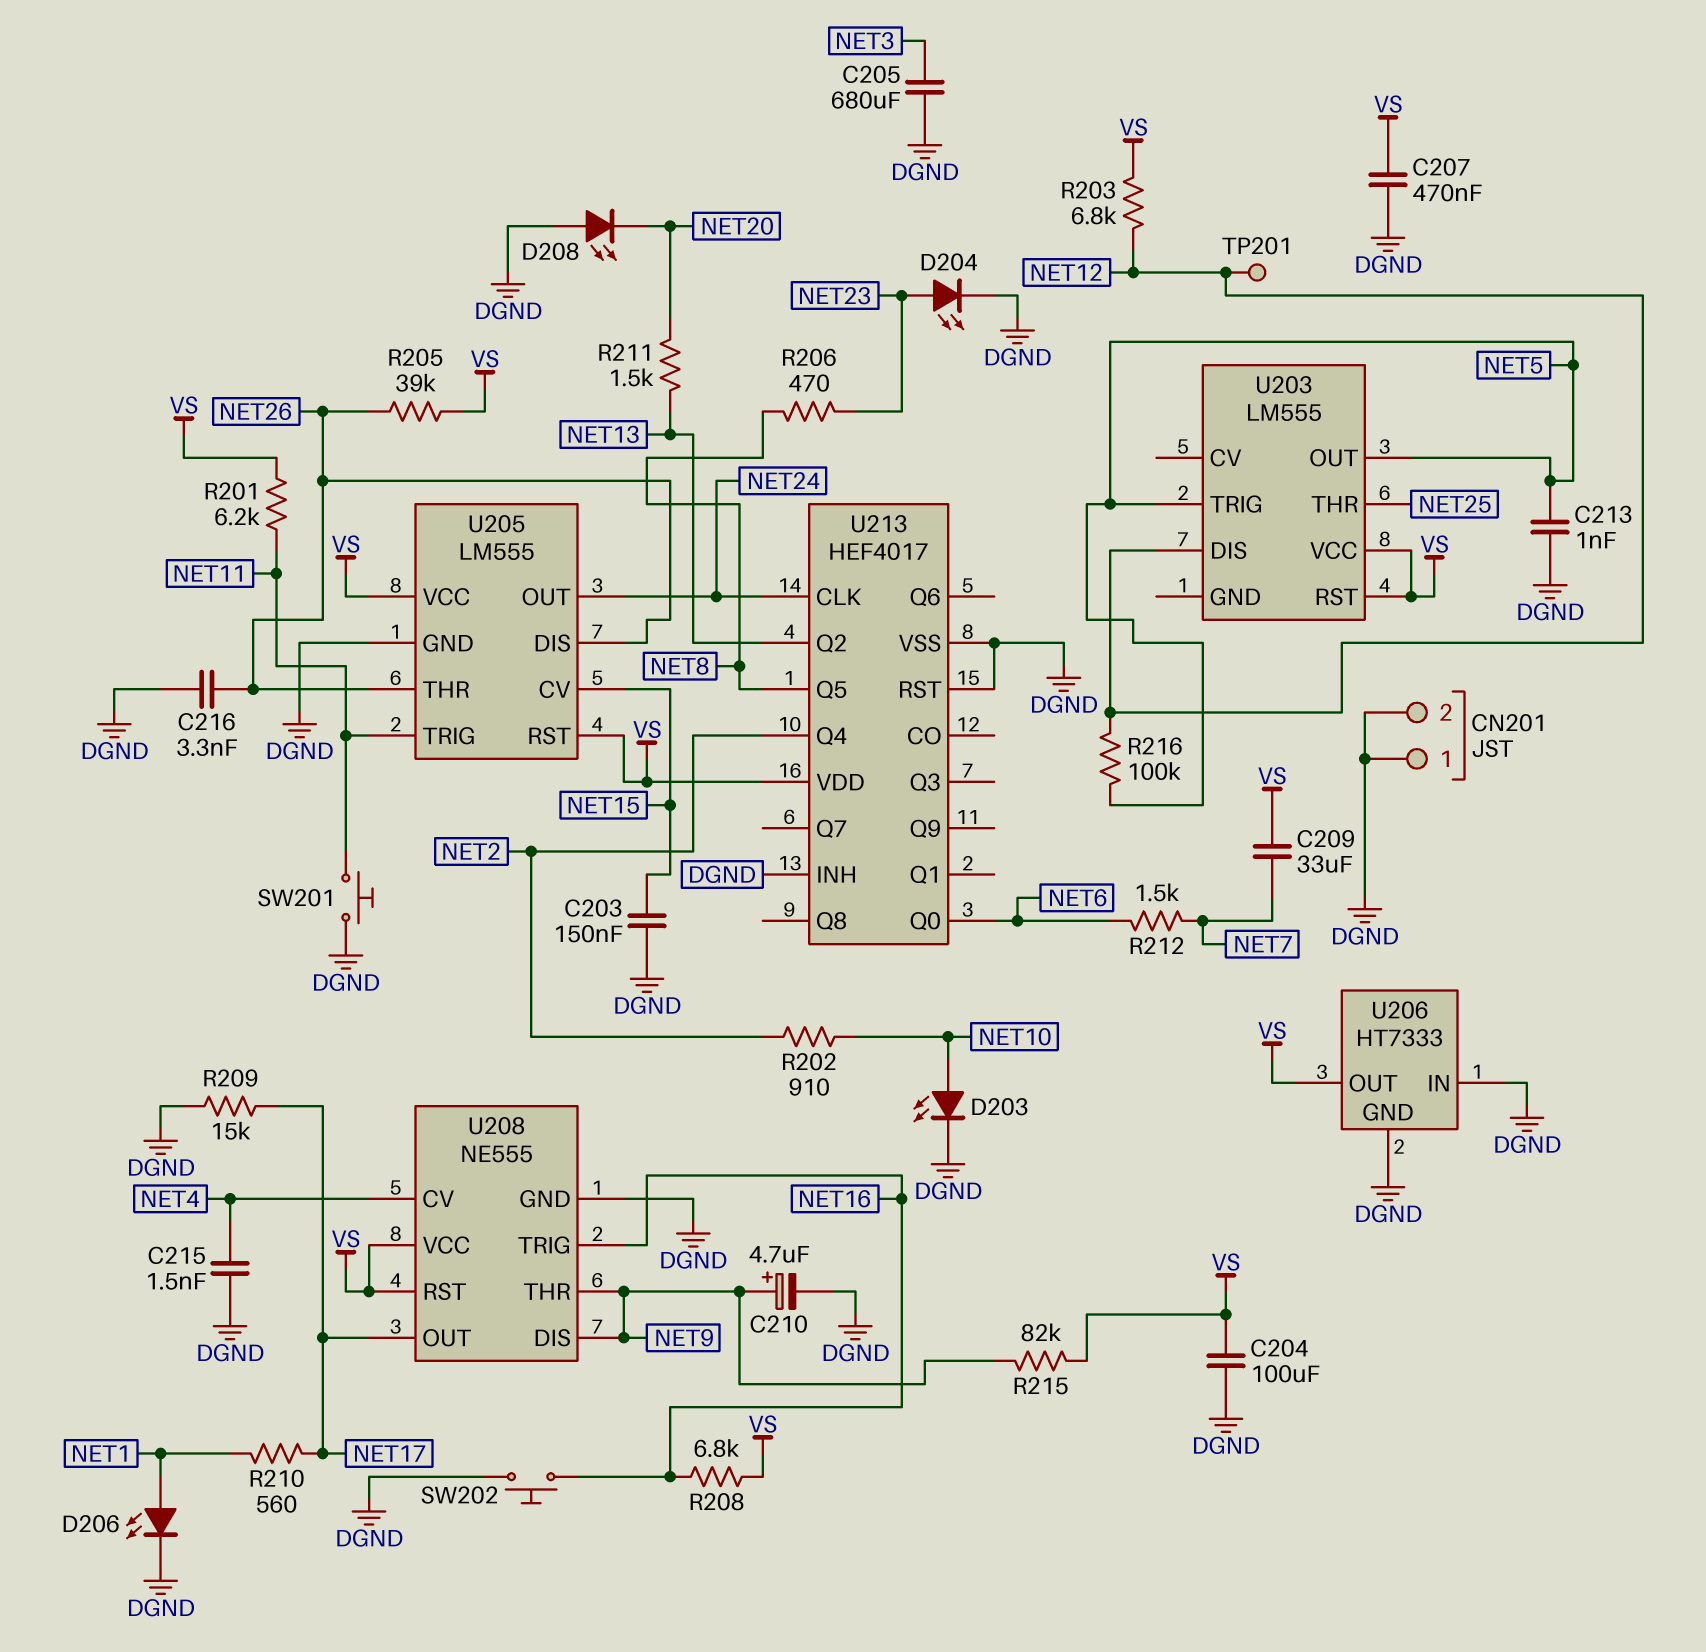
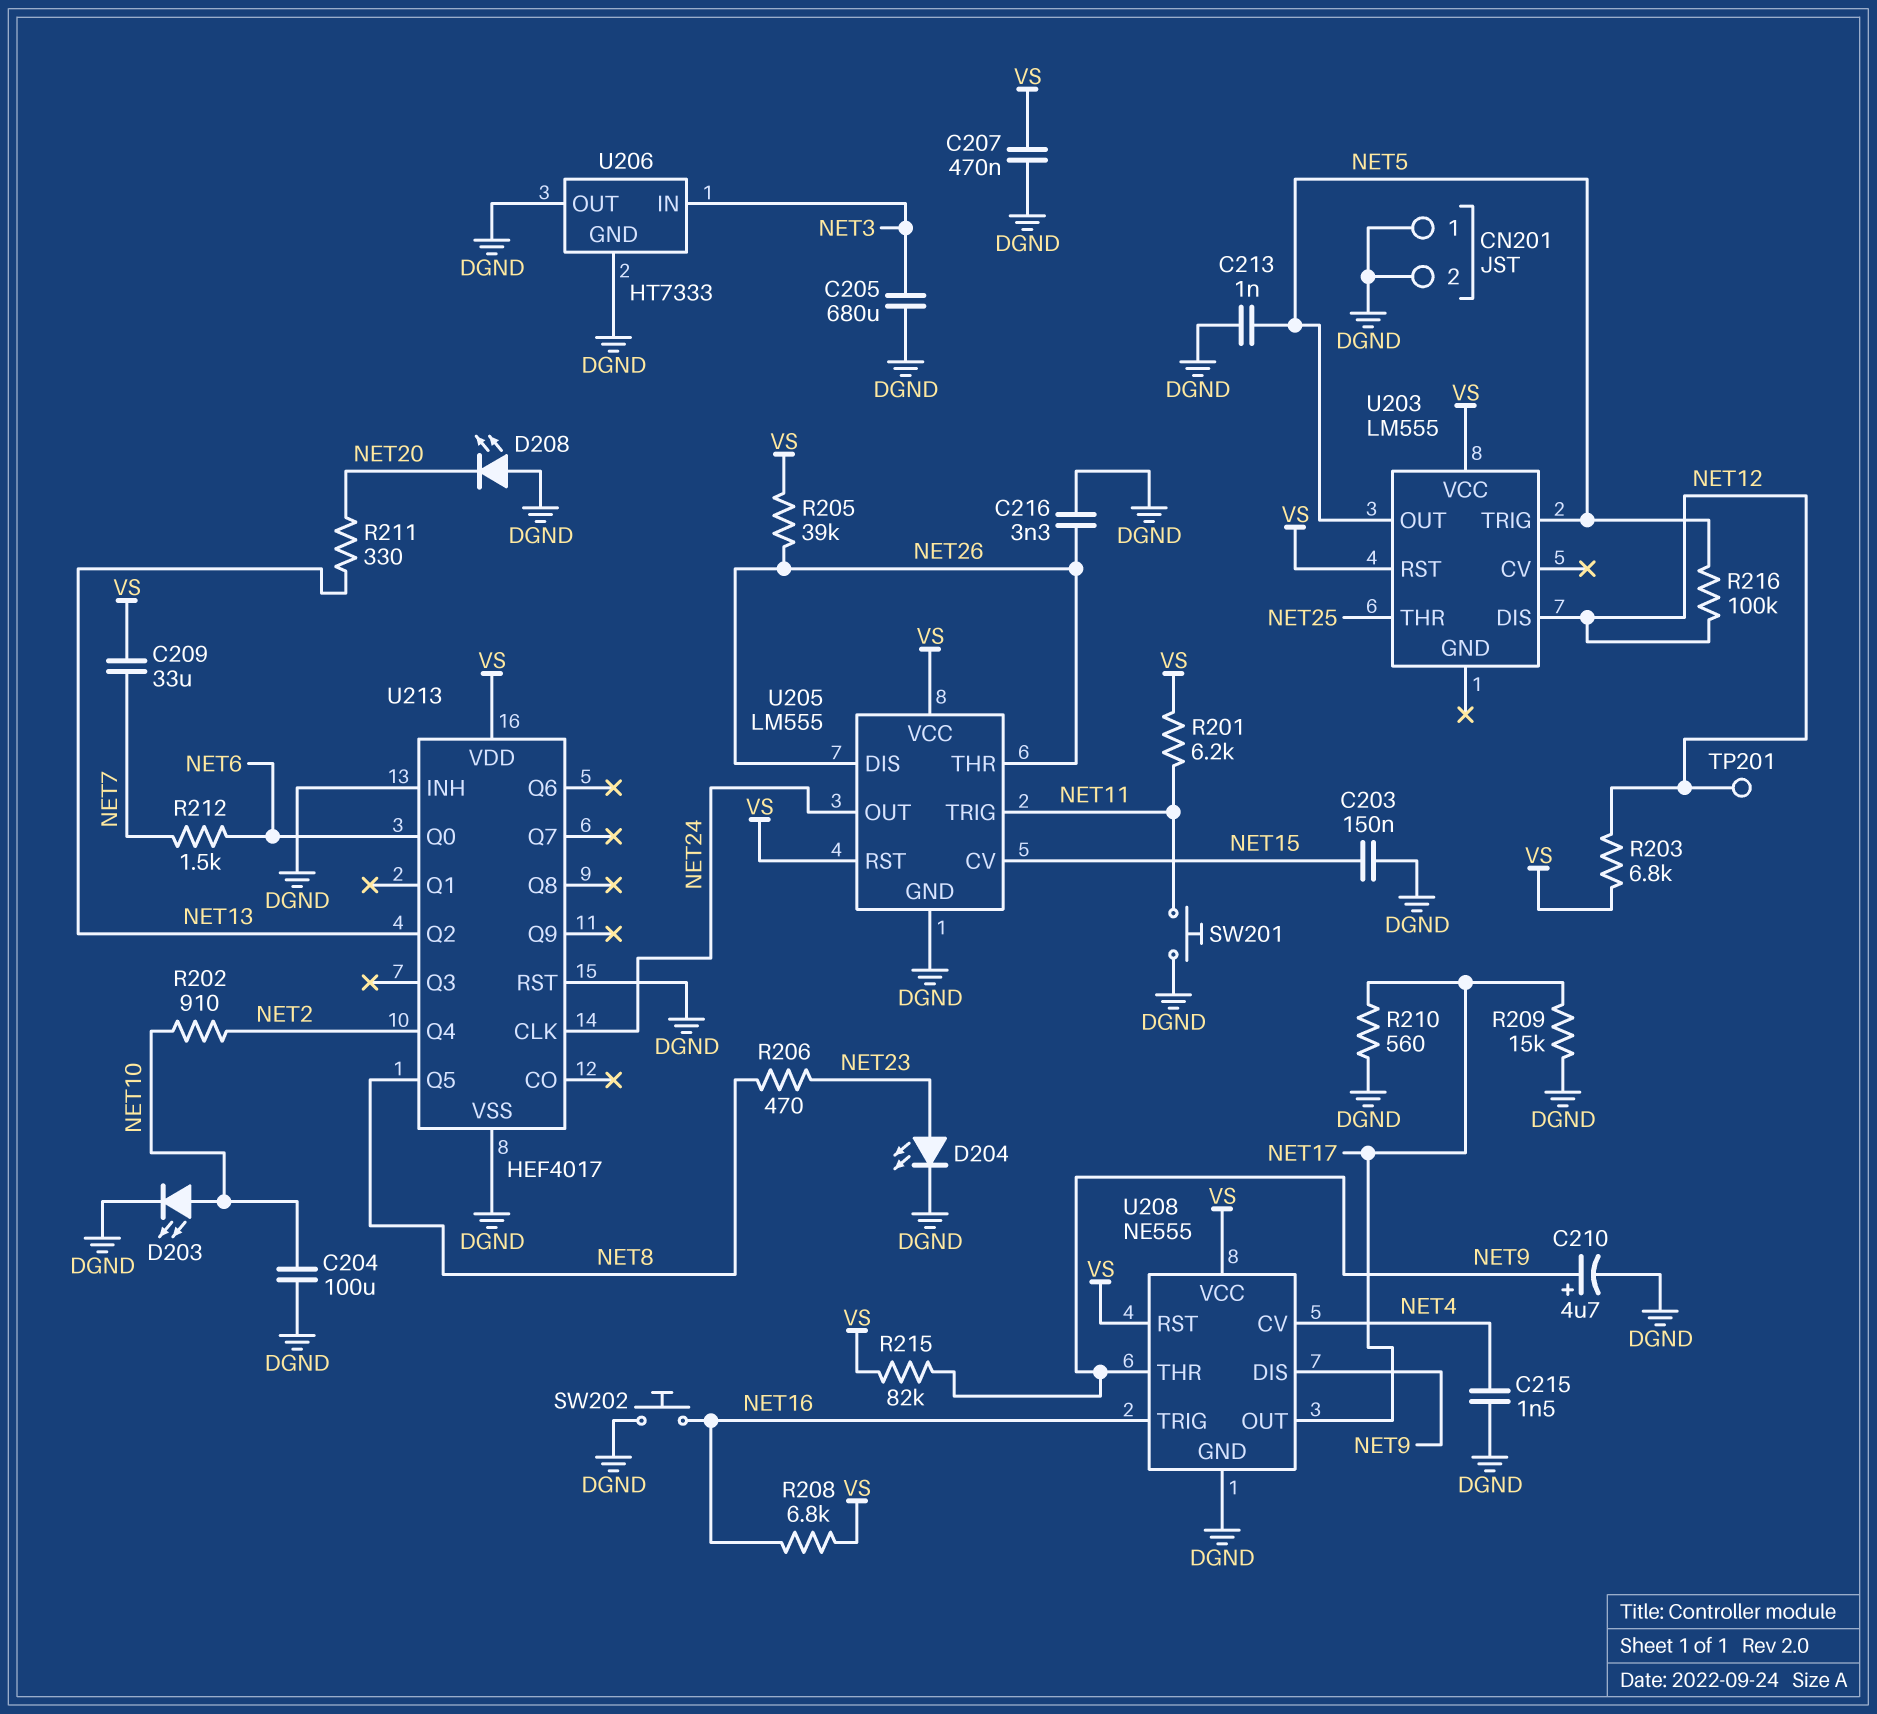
C204: 100uF (DGND, VS) -> 100uF (DGND, NET10)
D206: LED (A NET1, K DGND) -> none
R210: 560 (NET1, NET17) -> 560 (DGND, NET17)
R211: 1.5k (NET13, NET20) -> 330 (NET13, NET20)
U206 pin IN: DGND -> NET3
U206 pin OUT: VS -> DGND

